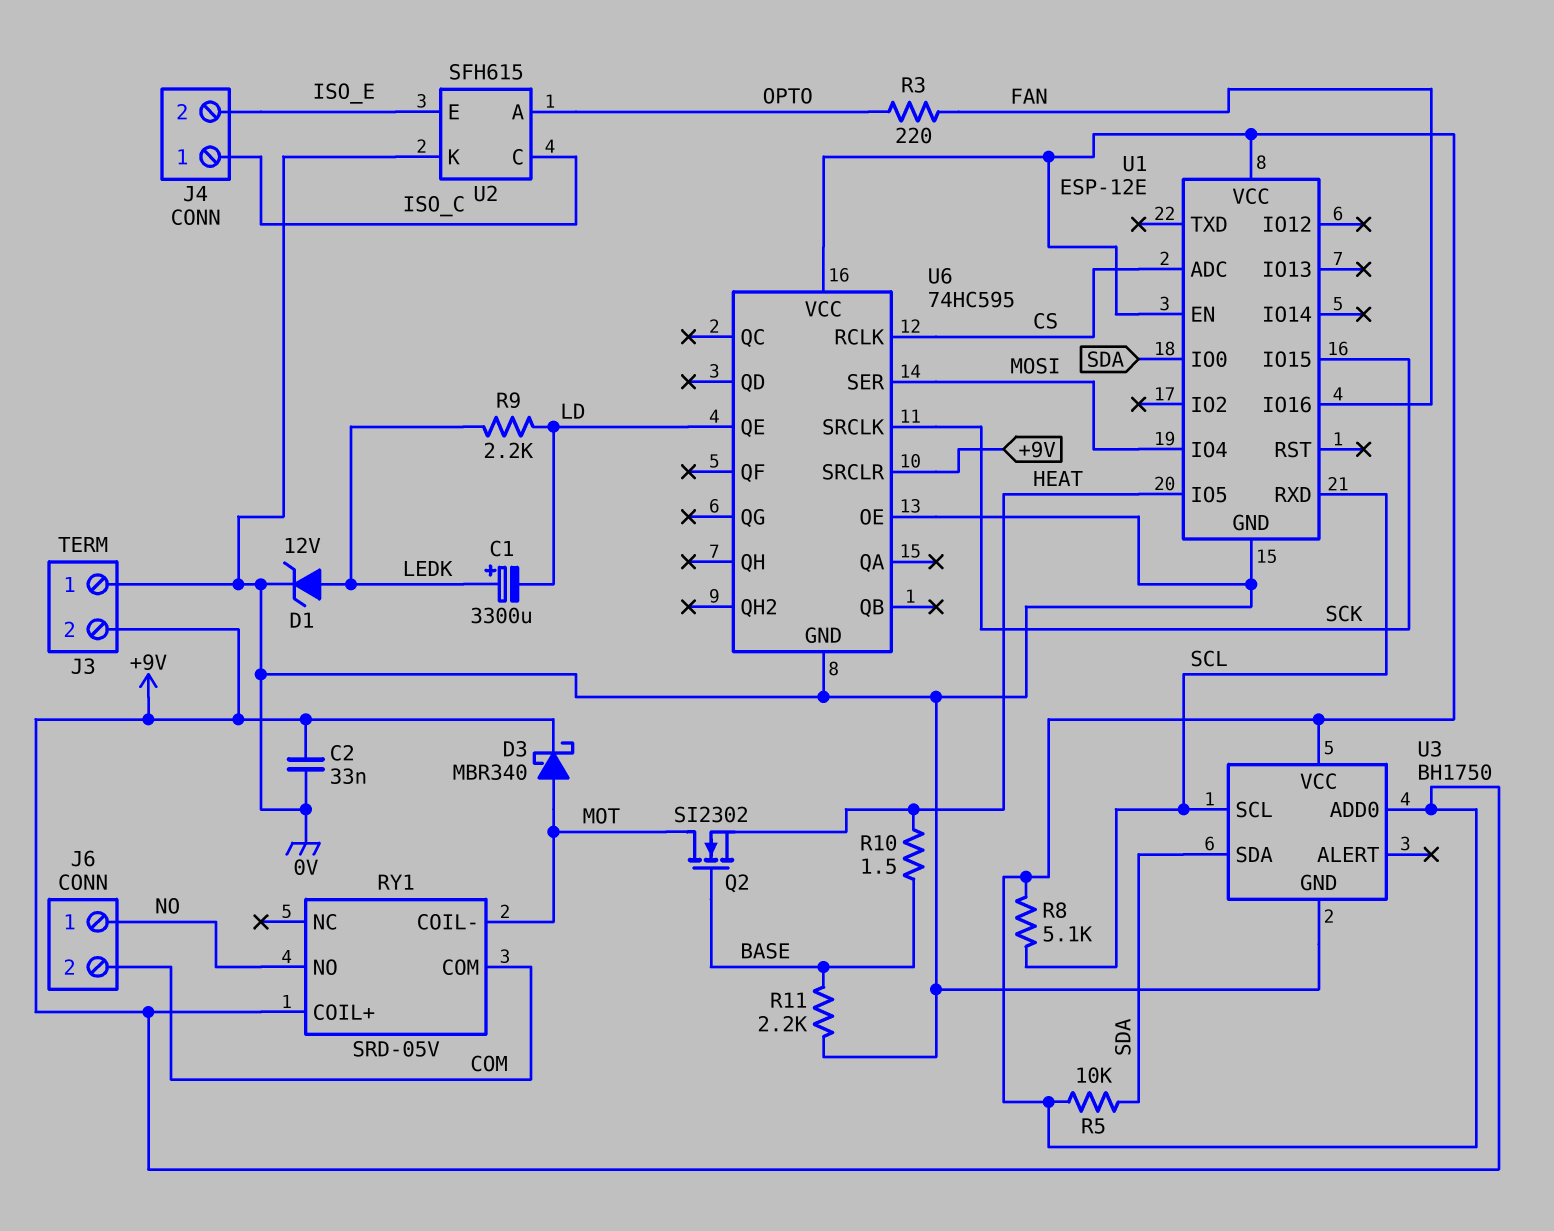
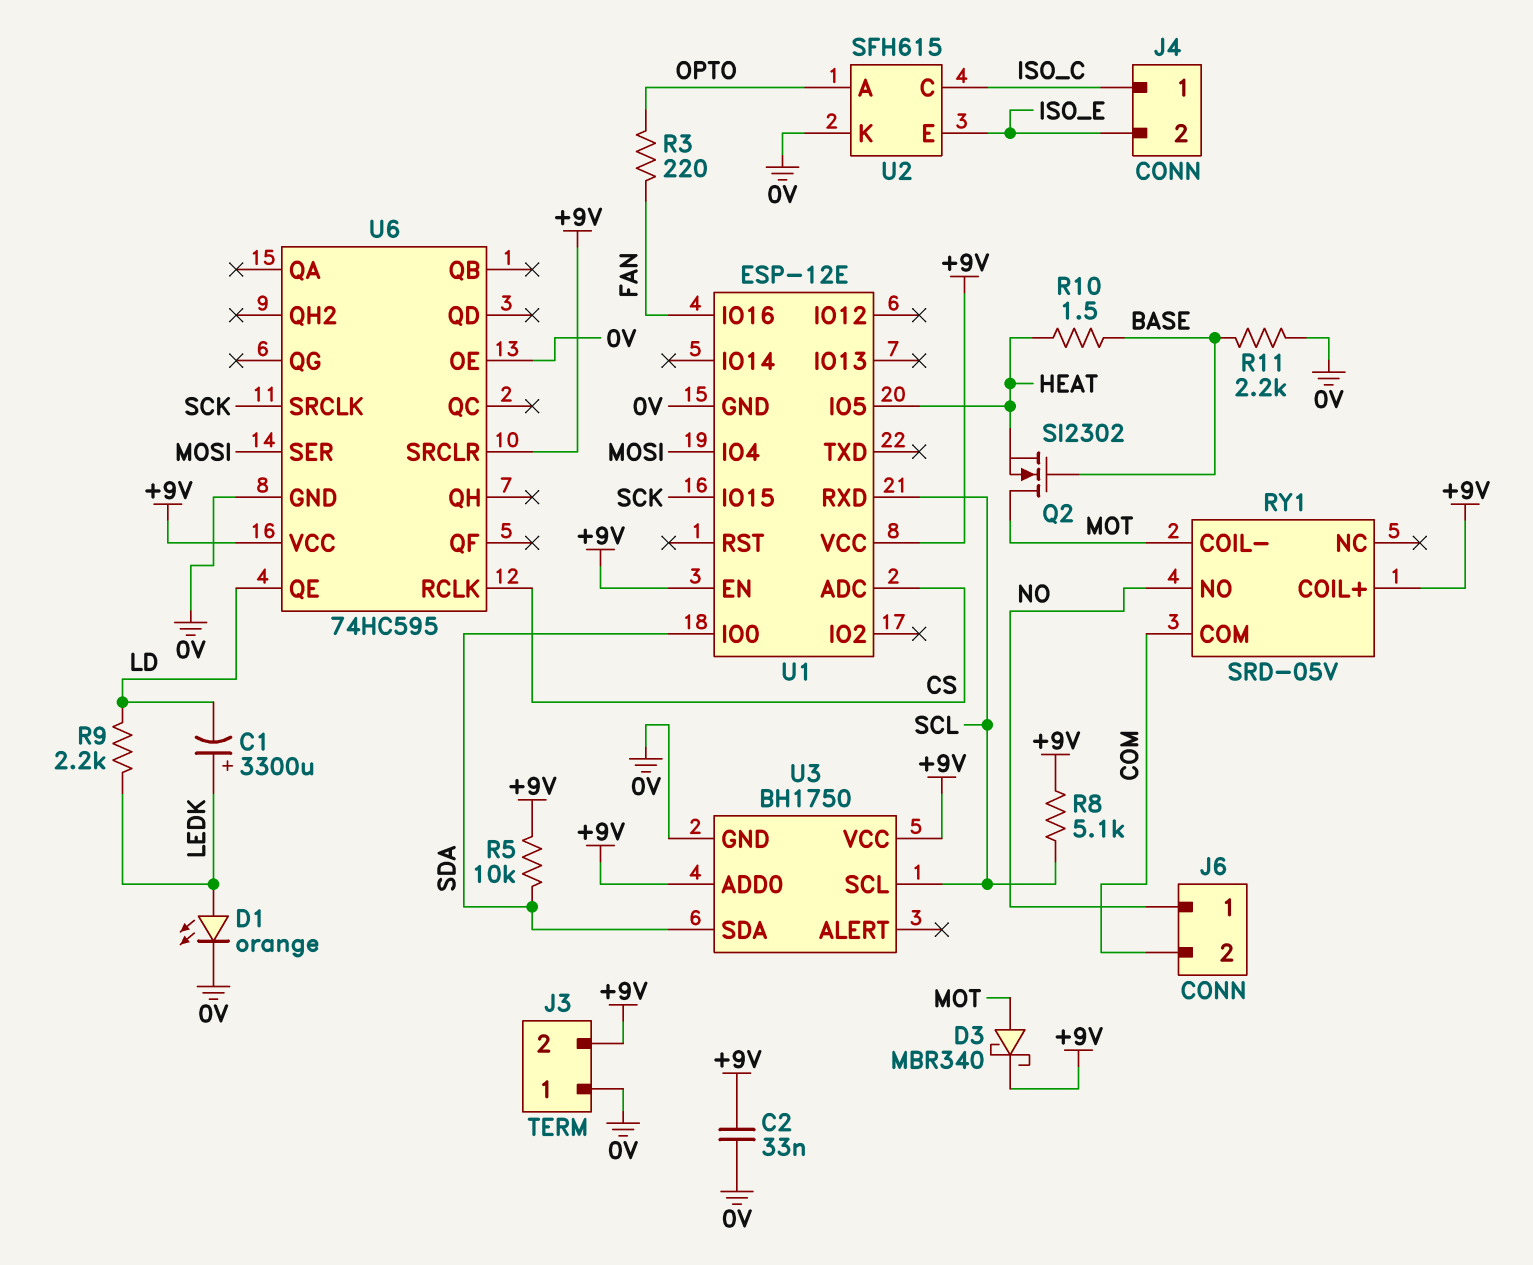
D1: zener 12V (A LEDK, K 0V) -> LED orange (A LEDK, K 0V)

